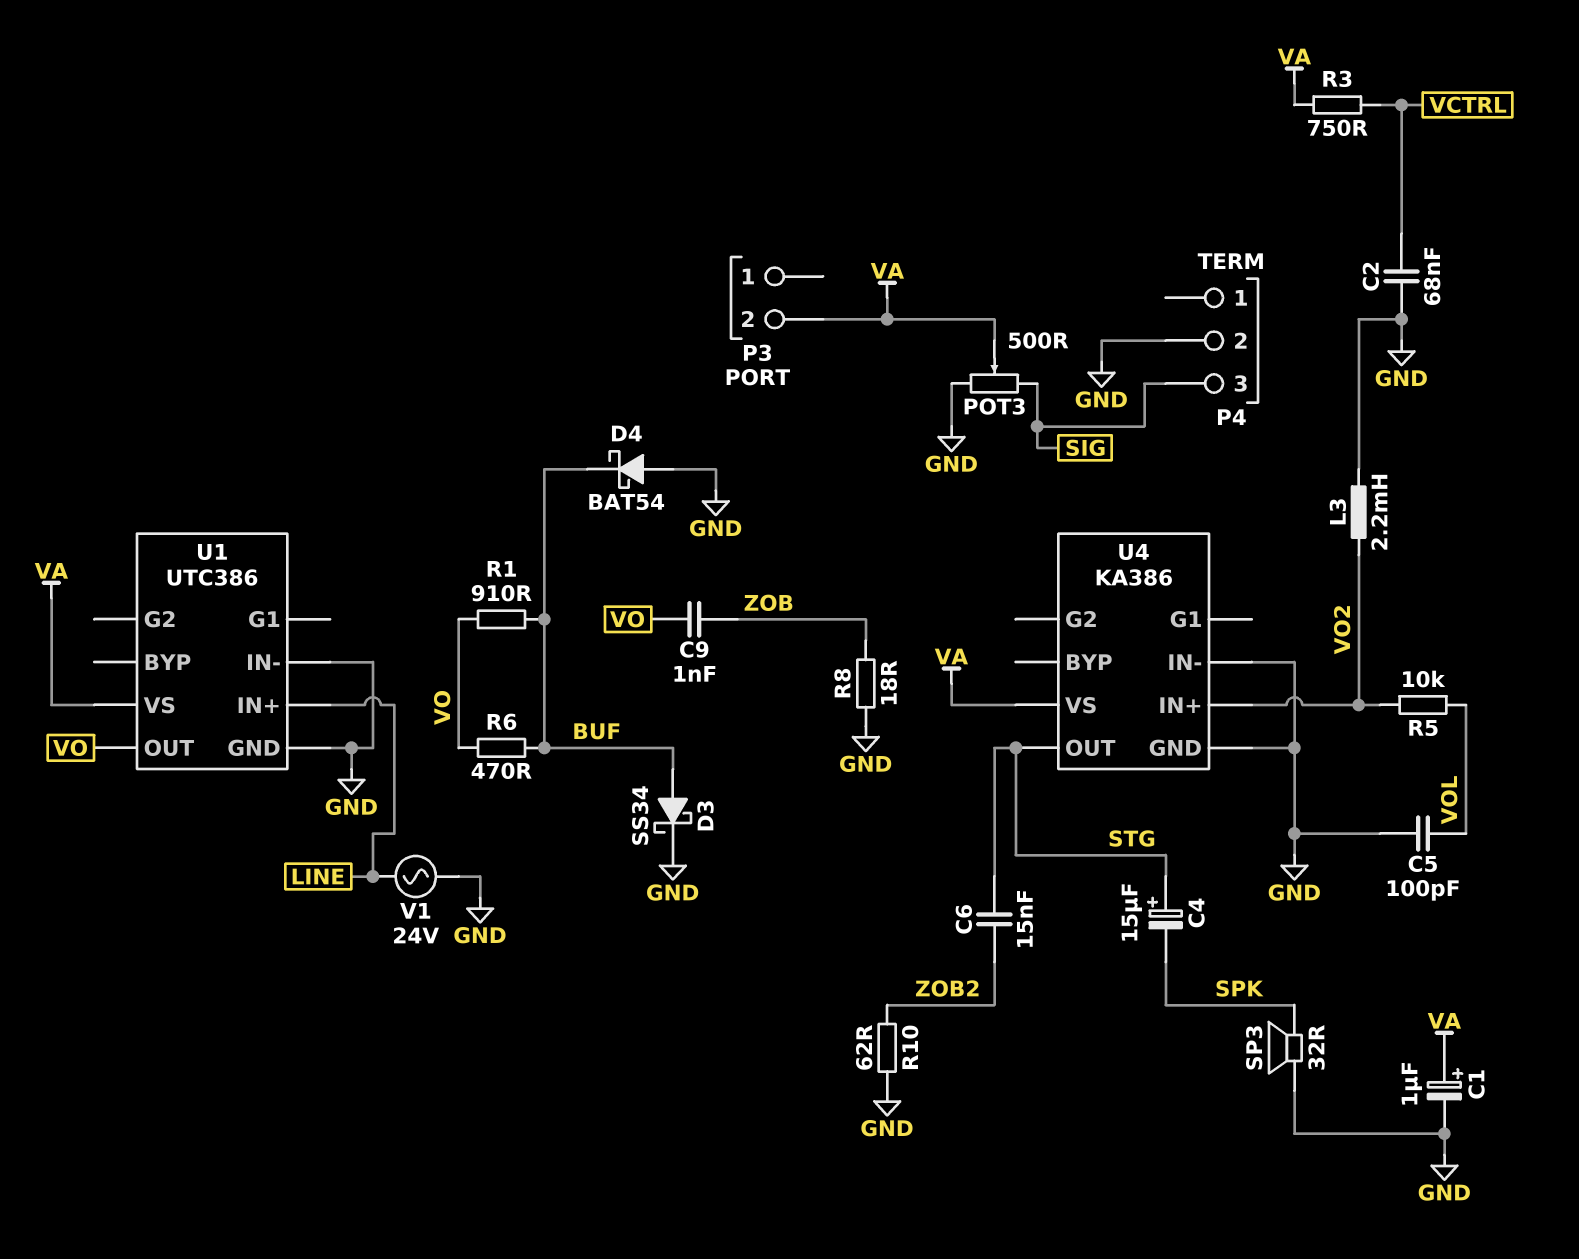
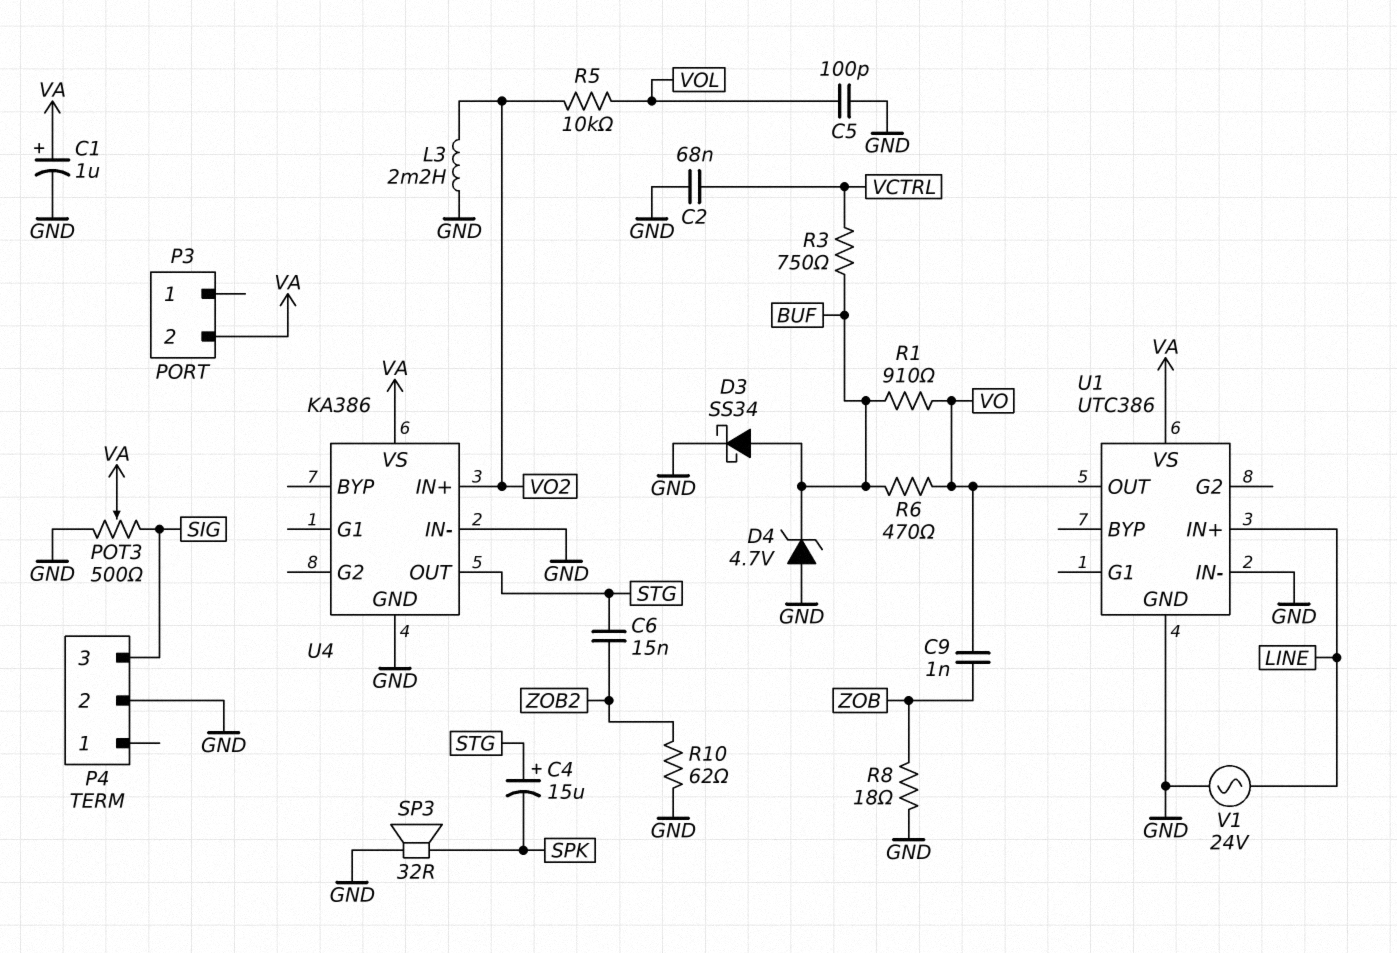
D4: schottky BAT54 (A GND, K BUF) -> zener 4.7V (A GND, K BUF)
R3: 750 (VA, VCTRL) -> 750 (BUF, VCTRL)

